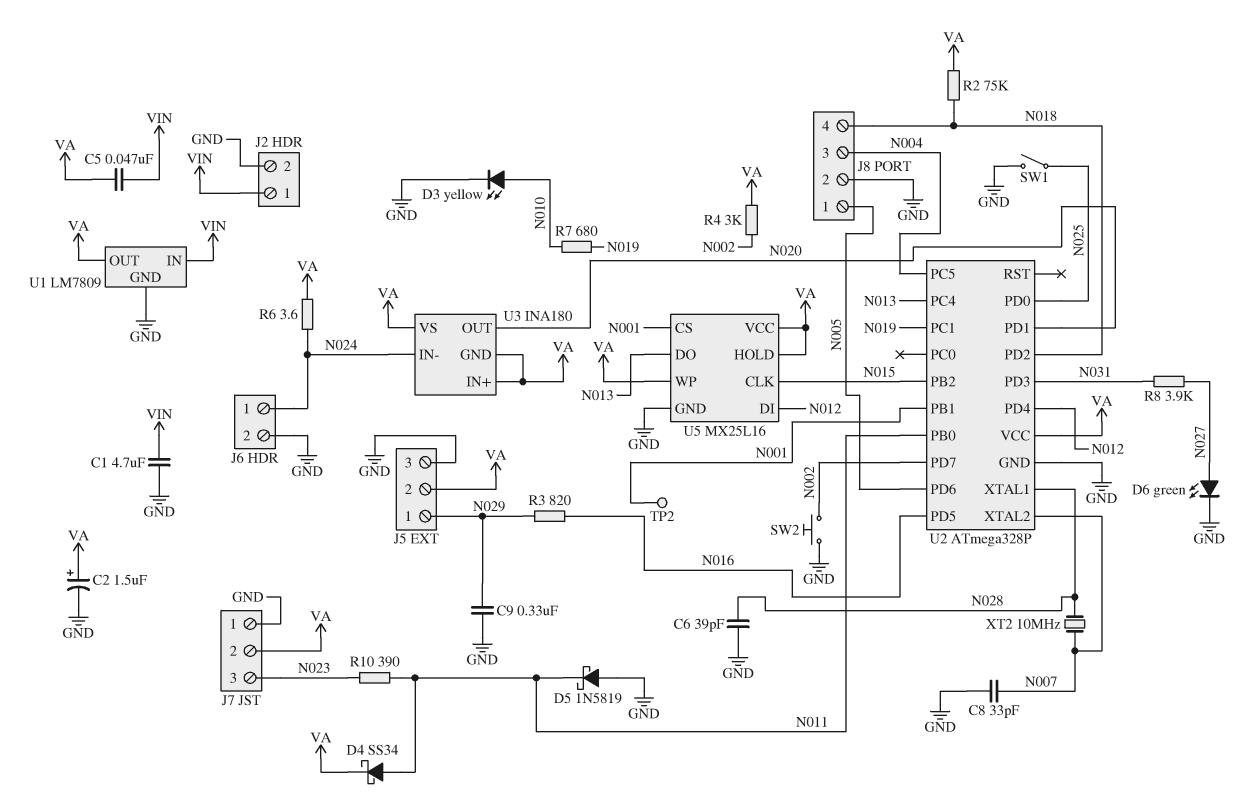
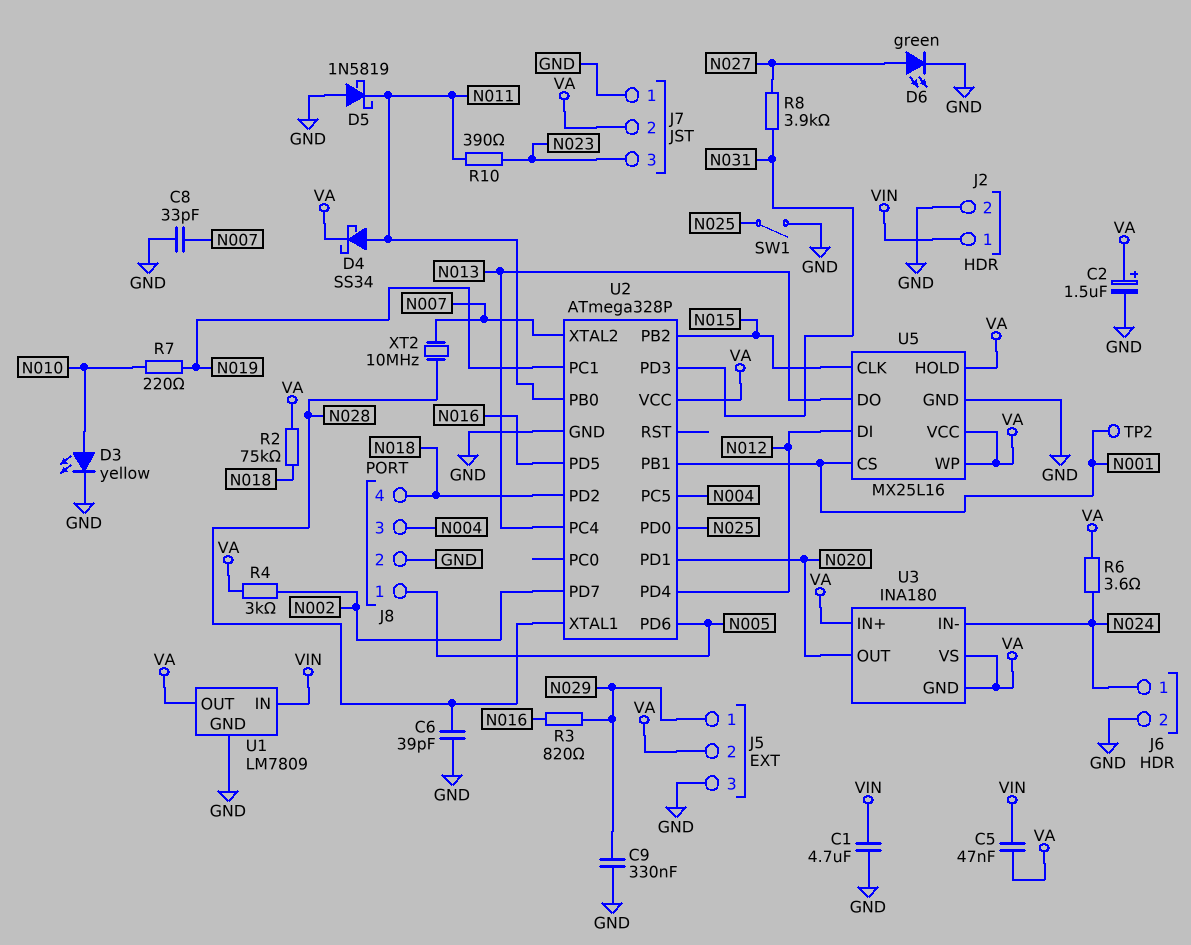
R7: 680 (N010, N019) -> 220 (N010, N019)
SW2: button (GND, N002) -> none

